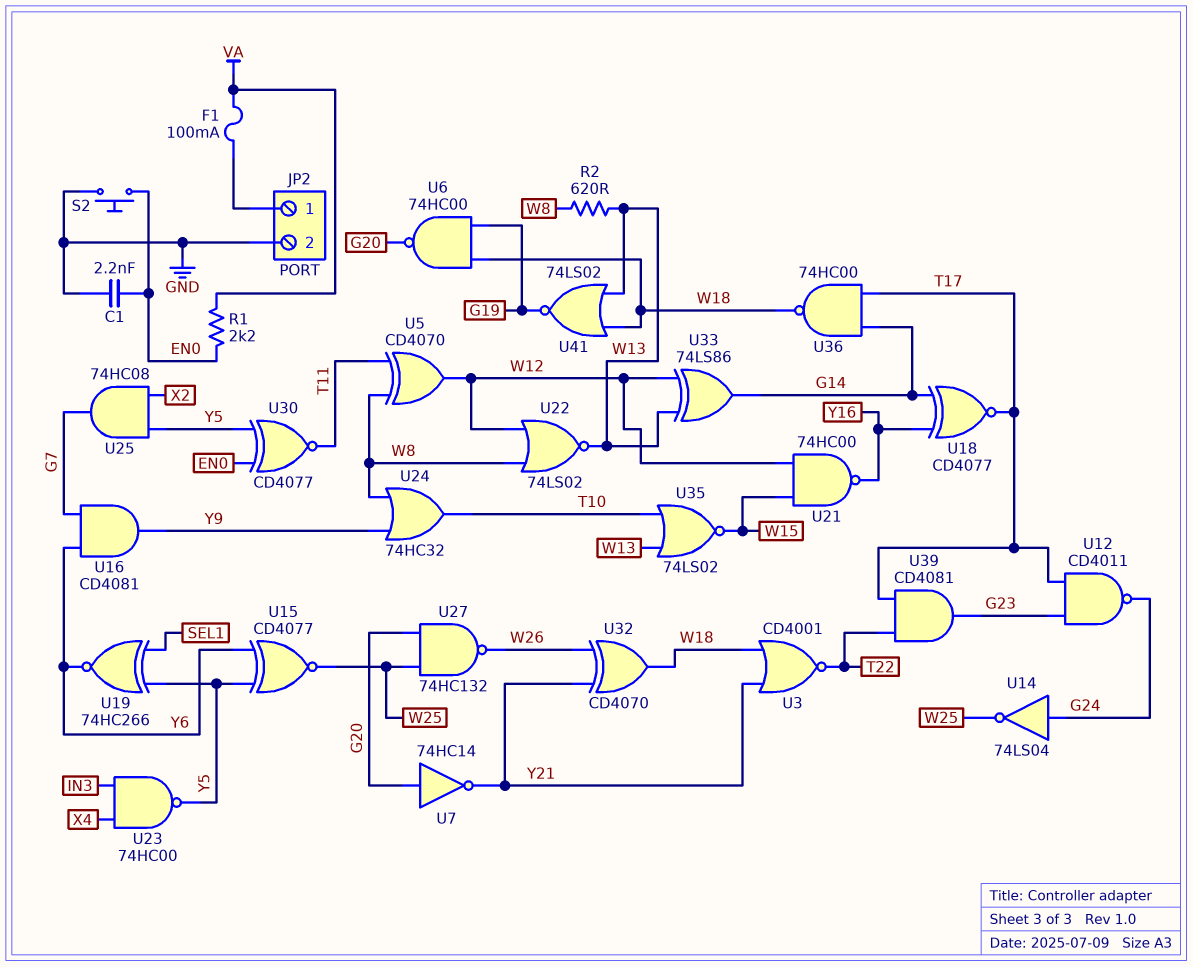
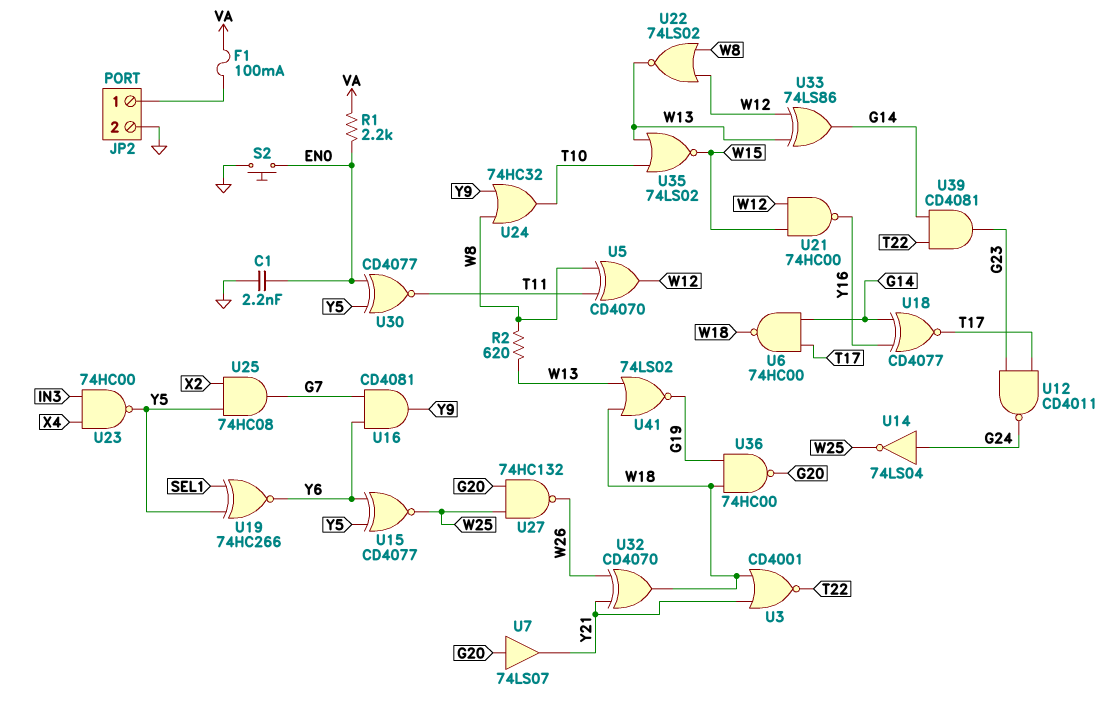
U6: NAND 74HC00 (in G19, in W18, out G20) -> NAND 74HC00 (in G14, in T17, out W18)
U7: NOT 74HC14 (in G20, out Y21) -> buffer 74LS07 (in G20, out Y21)
U36: NAND 74HC00 (in G14, in T17, out W18) -> NAND 74HC00 (in G19, in W18, out G20)
U39: AND CD4081 (in T17, in T22, out G23) -> AND CD4081 (in G14, in T22, out G23)

